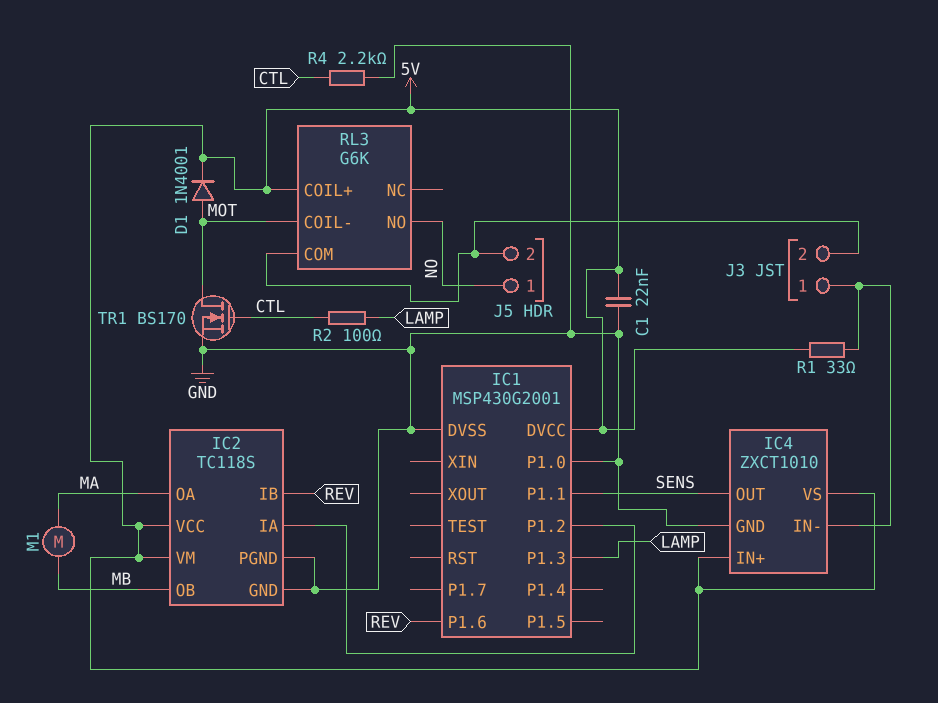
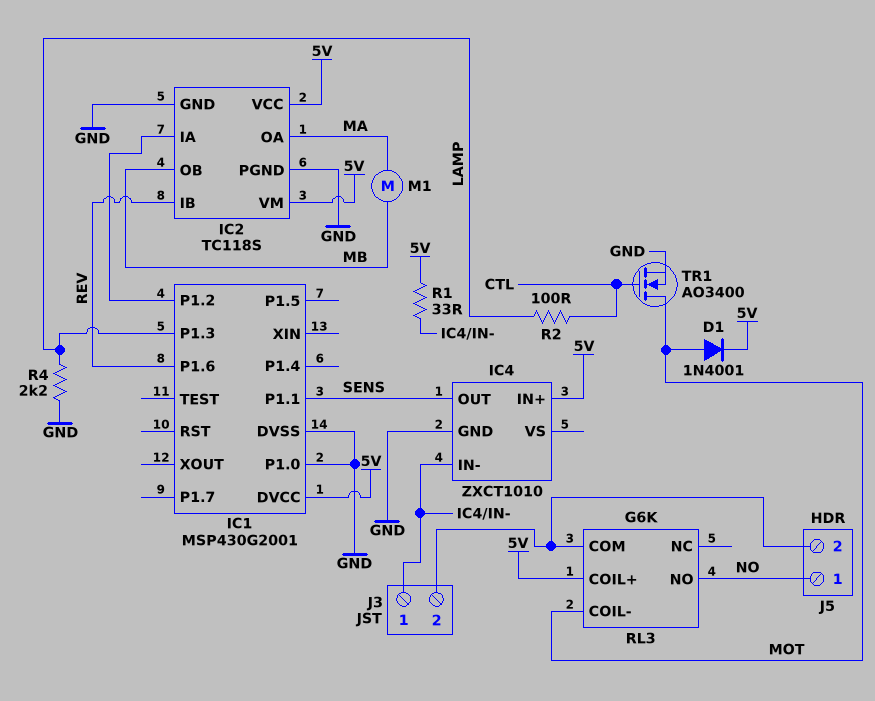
C1: 22nF (5V, GND) -> none
IC4 pin VS: 5V -> none
R4: 2.2k (CTL, GND) -> 2.2k (GND, LAMP)
TR1: NMOS BS170 (G CTL, D MOT, S GND) -> NMOS AO3400 (G CTL, D MOT, S GND)

